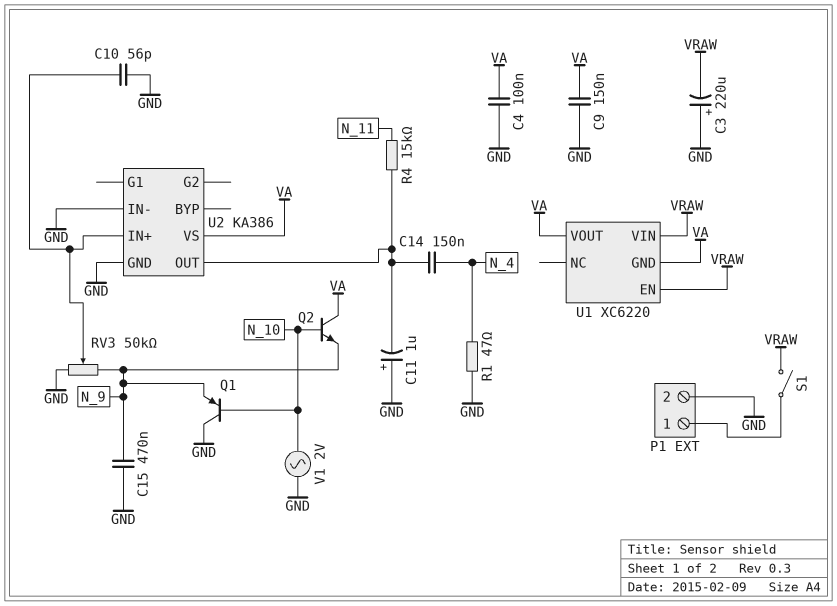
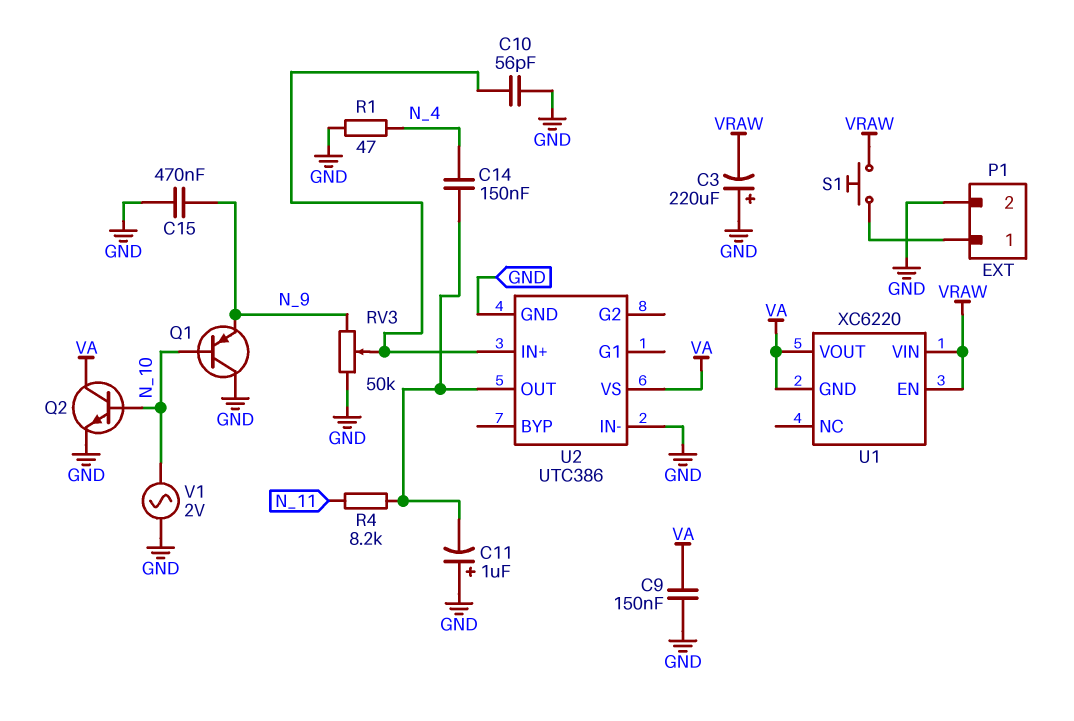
C4: 100nF (GND, VA) -> none
Q2: NPN (B N_10, C VA, E N_9) -> NPN (B N_10, C VA, E GND)
R4: 15k (N_11, U2/OUT) -> 8.2k (N_11, U2/OUT)
S1: switch (P1/1, VRAW) -> button (P1/1, VRAW)
U2: KA386 -> UTC386

